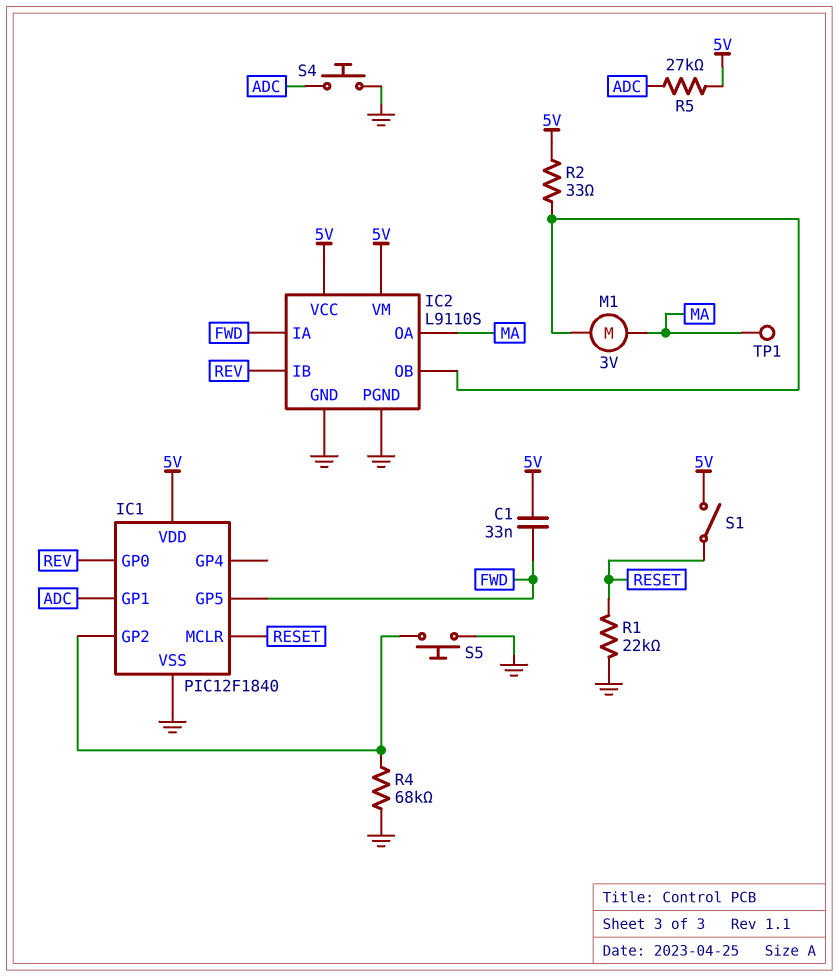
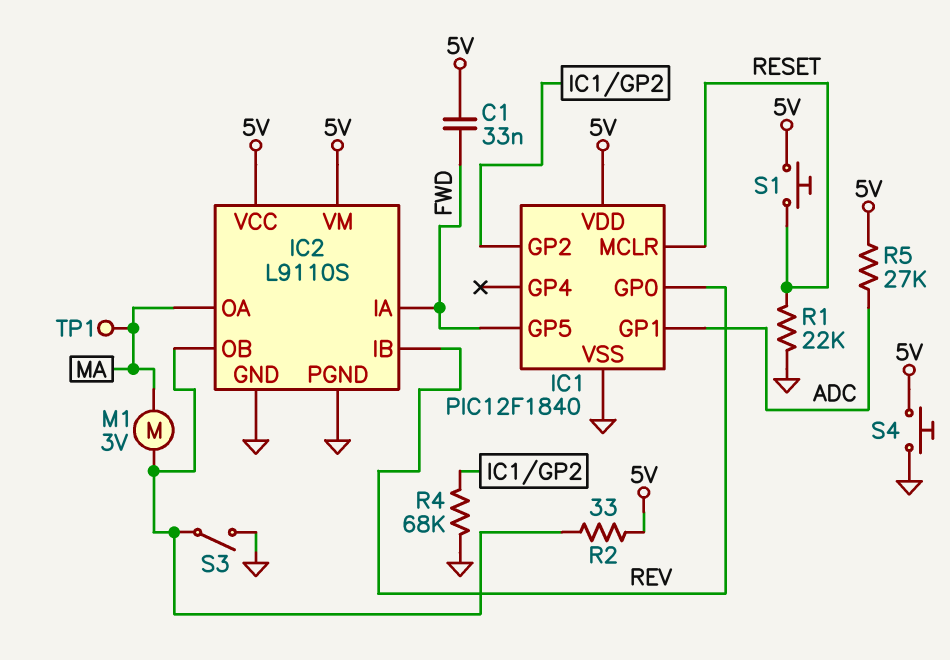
S1: switch (5V, RESET) -> button (5V, RESET)
S3: none -> switch (GND, IC2/OB)
S4: button (ADC, GND) -> button (5V, GND)
S5: button (GND, IC1/GP2) -> none

